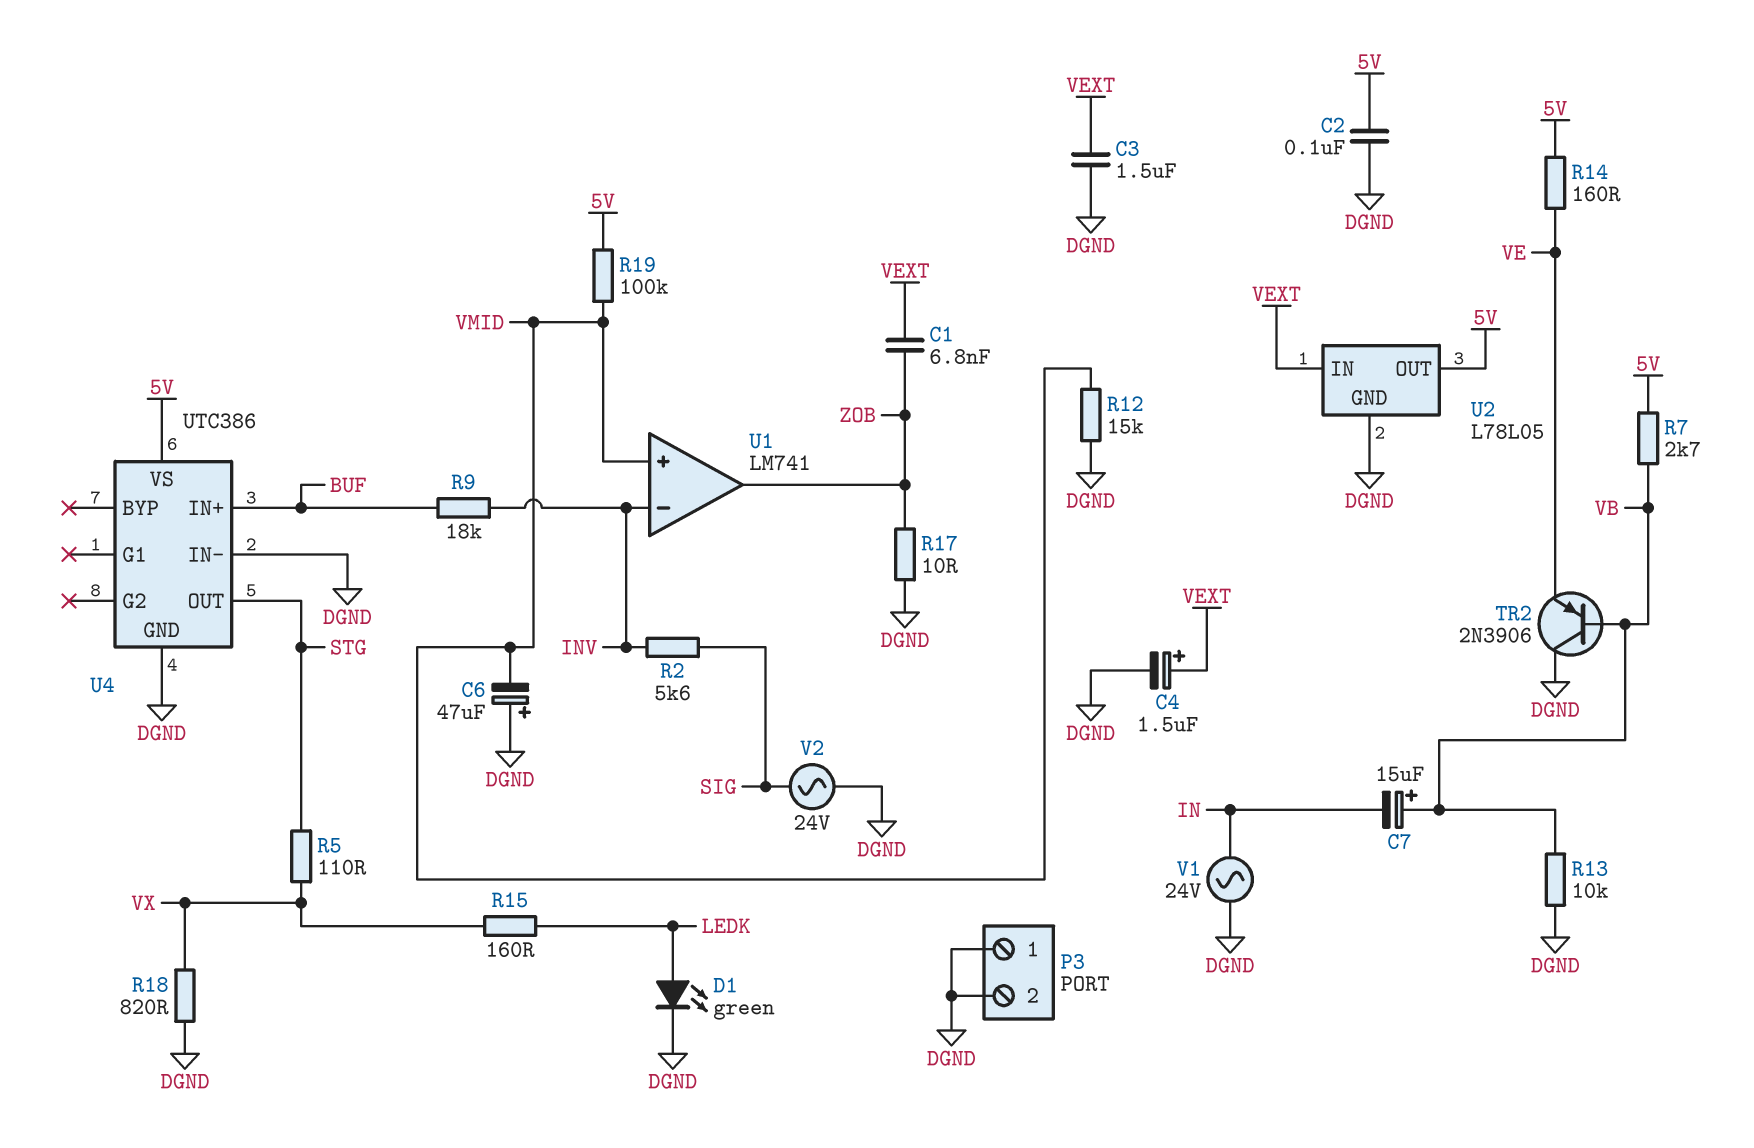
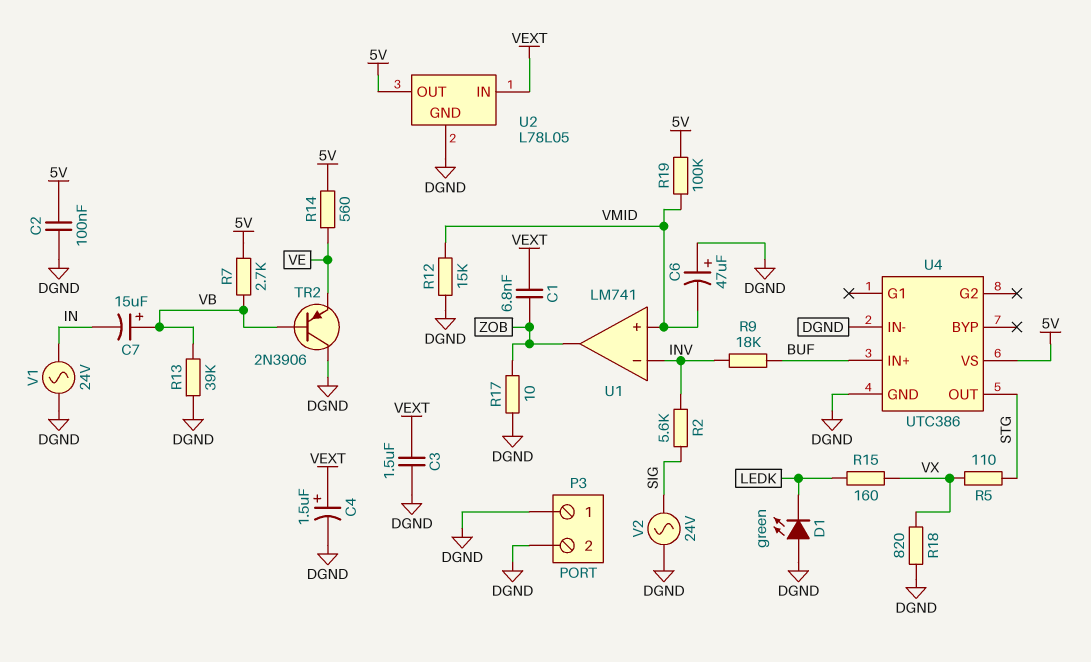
D1: LED green (A LEDK, K DGND) -> LED green (A DGND, K LEDK)
R13: 10k (DGND, VB) -> 39k (DGND, VB)
R14: 160 (5V, VE) -> 560 (5V, VE)

